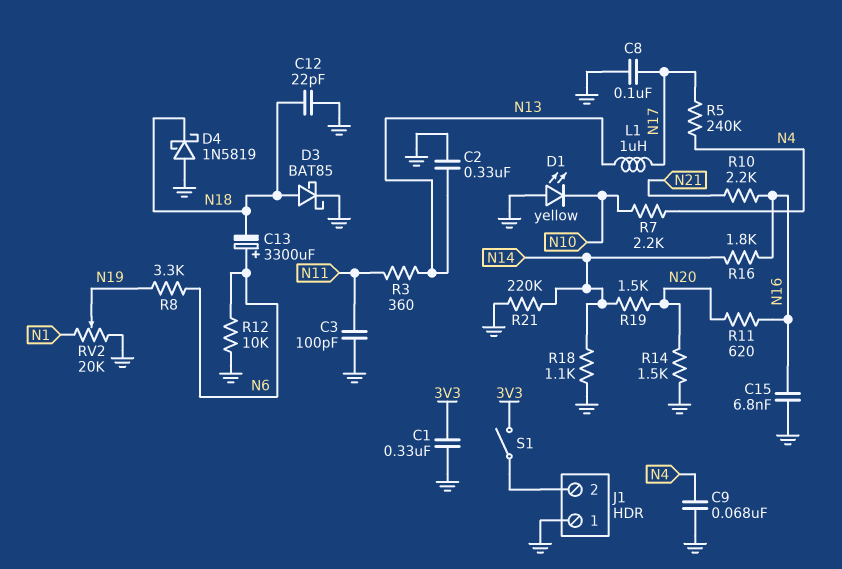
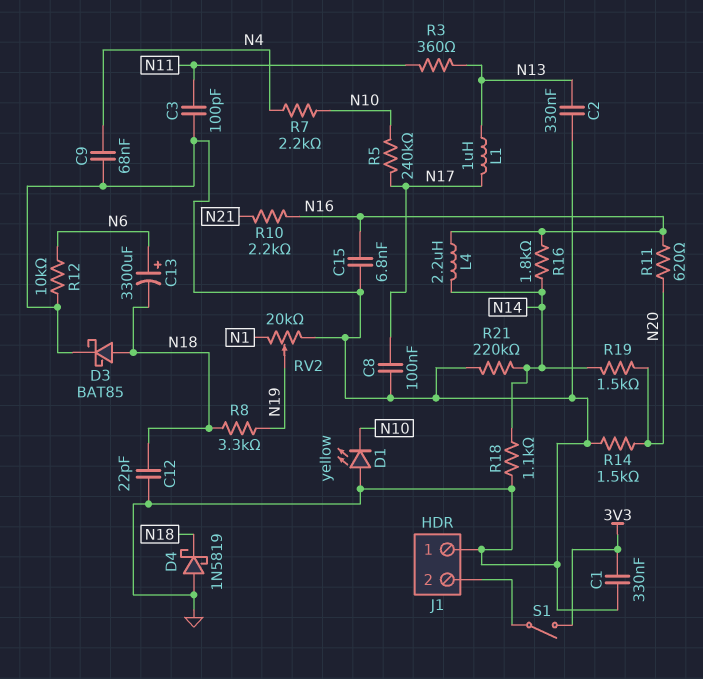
L4: none -> 2.2uH (N14, N16)
R5: 240k (N4, N17) -> 240k (N10, N17)
R8: 3.3k (N6, N19) -> 3.3k (N18, N19)

